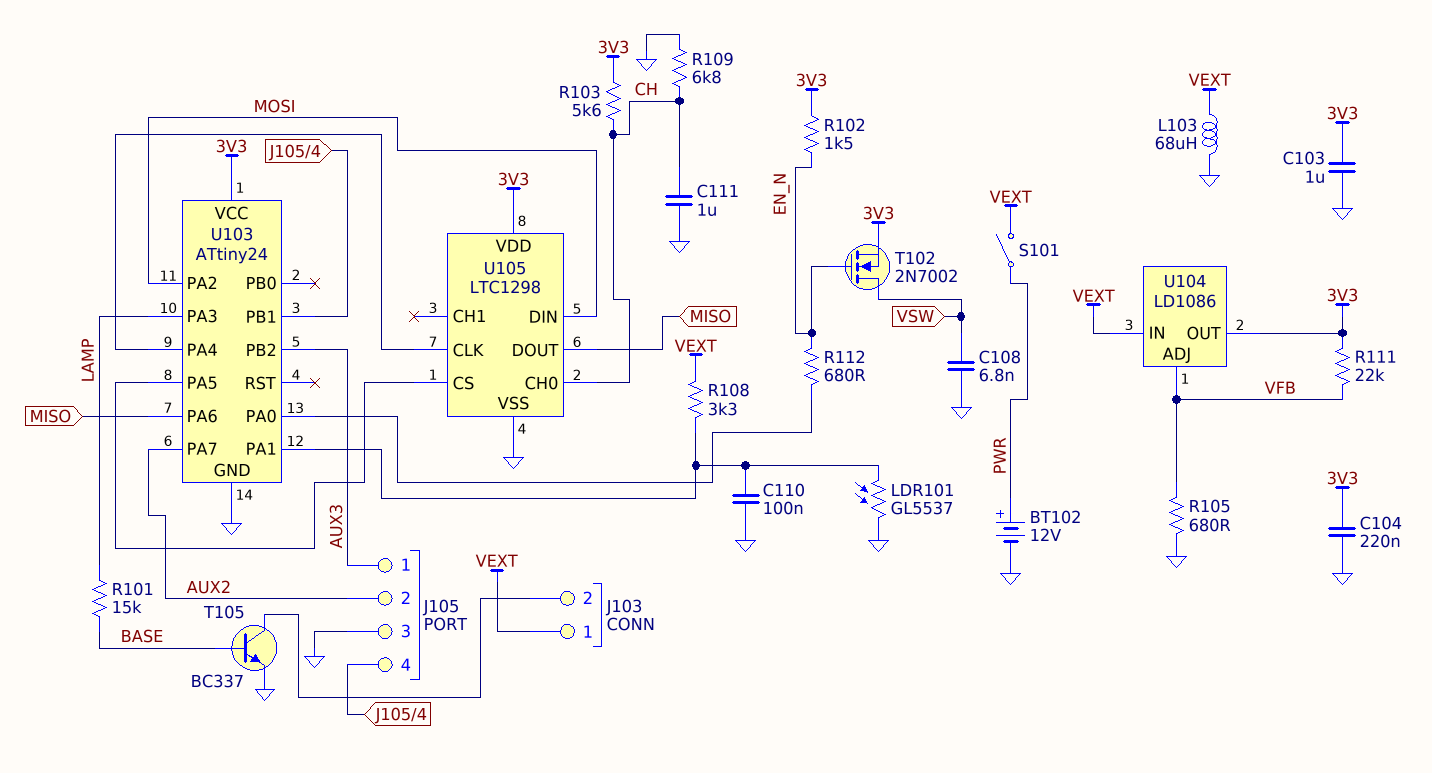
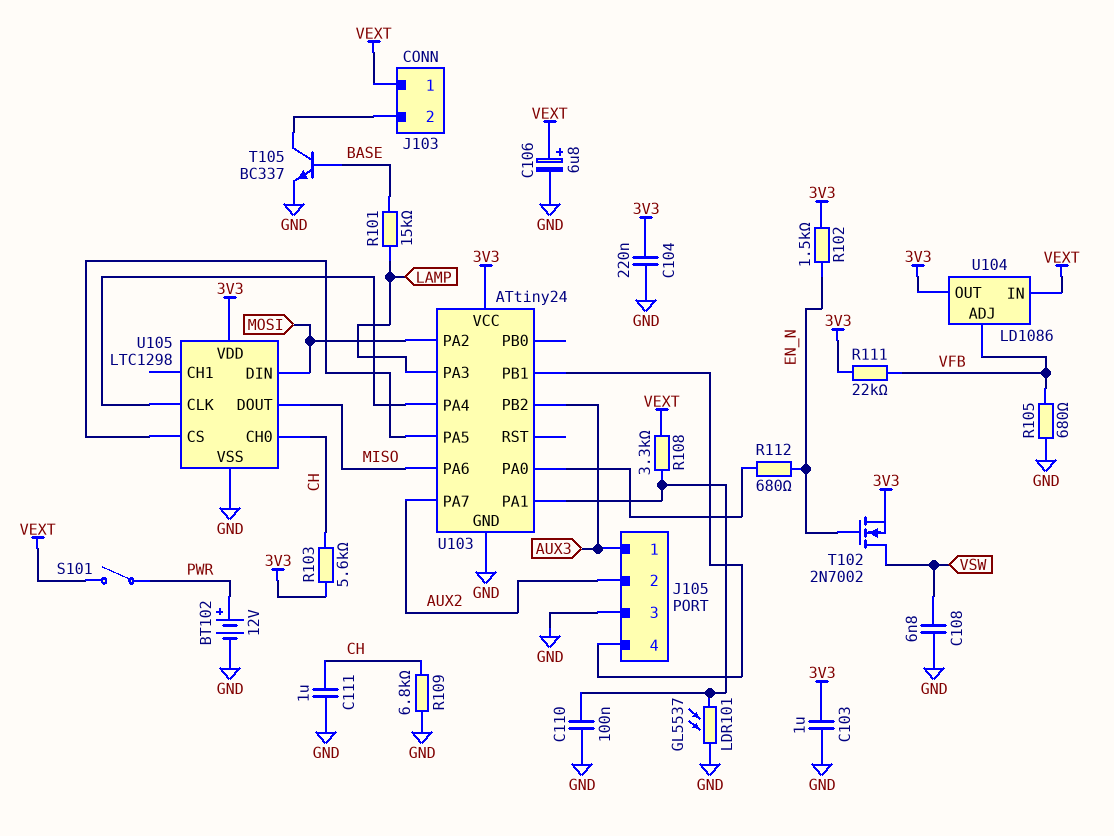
C106: none -> 6.8uF (plus VEXT, minus GND)
L103: 68uH (GND, VEXT) -> none

